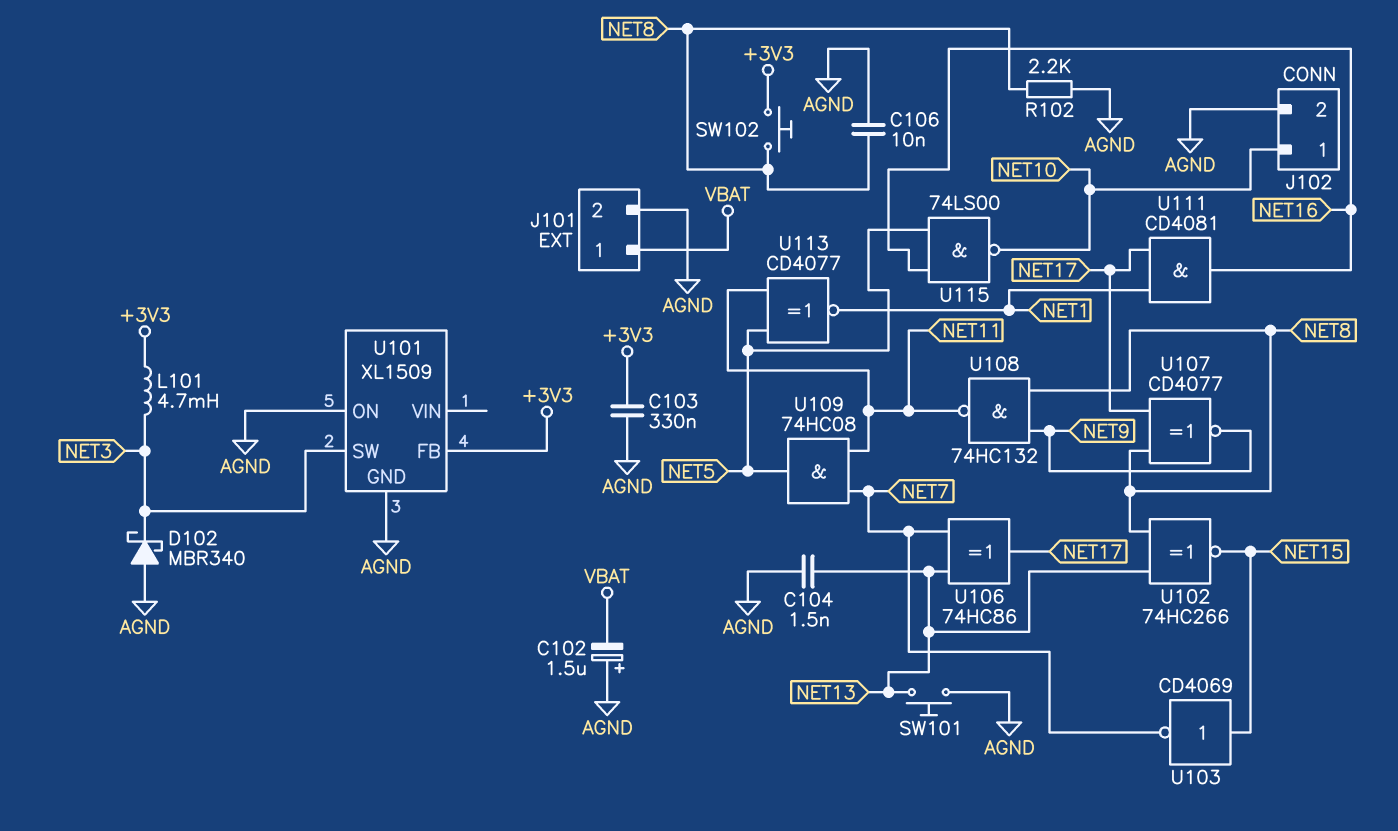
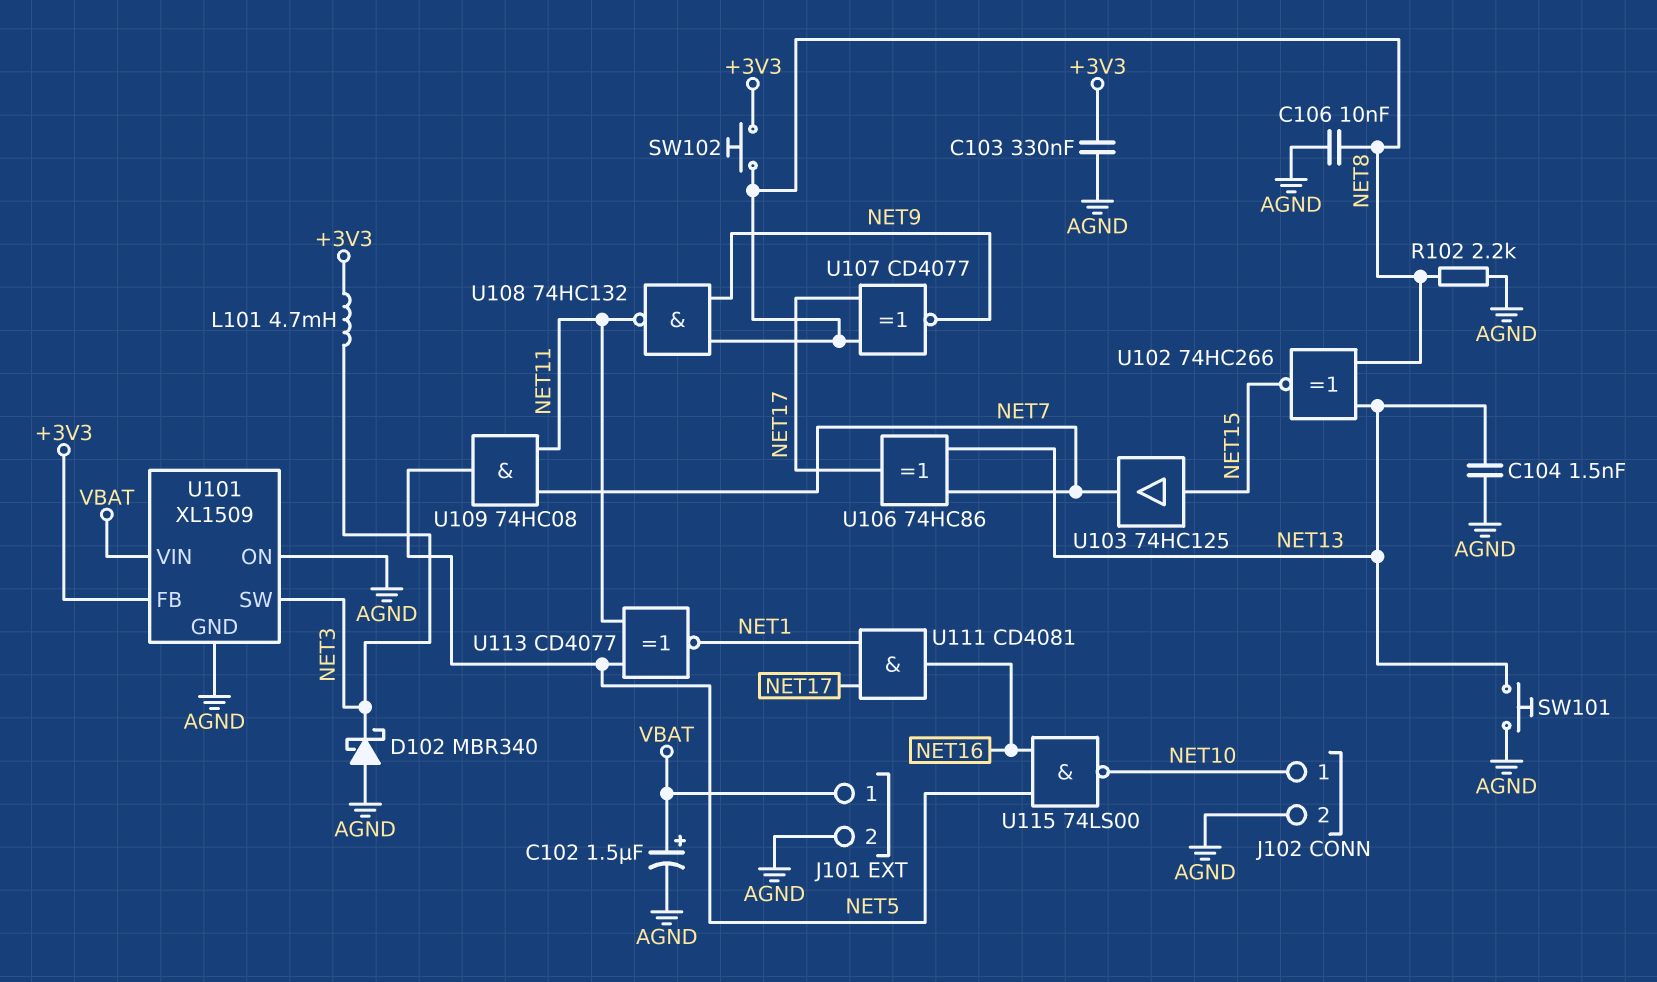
C102: 1.5uF (plus AGND, minus VBAT) -> 1.5uF (plus VBAT, minus AGND)
U101 pin VIN: none -> VBAT
U103: NOT CD4069 (in NET15, out NET7) -> buffer 74HC125 (in NET15, out NET7)

